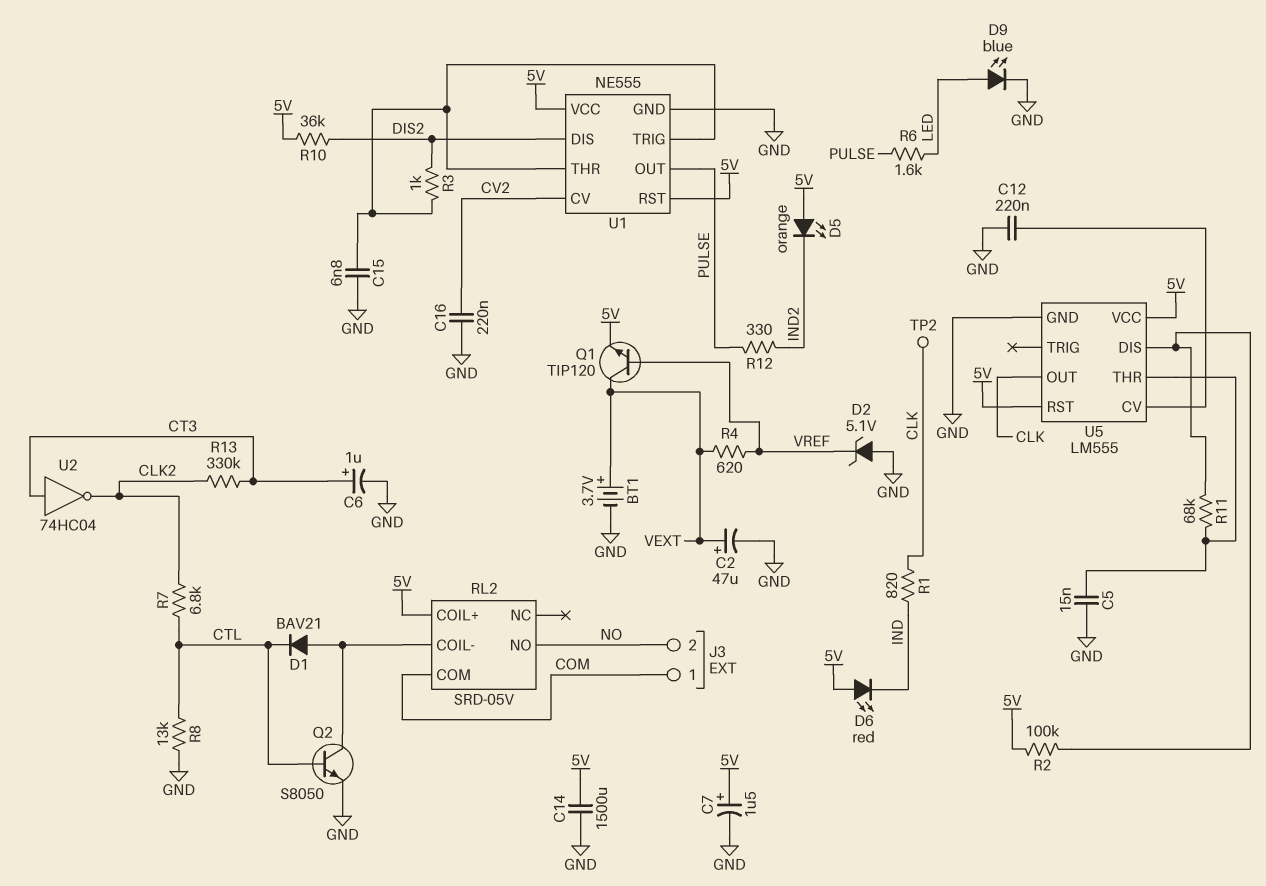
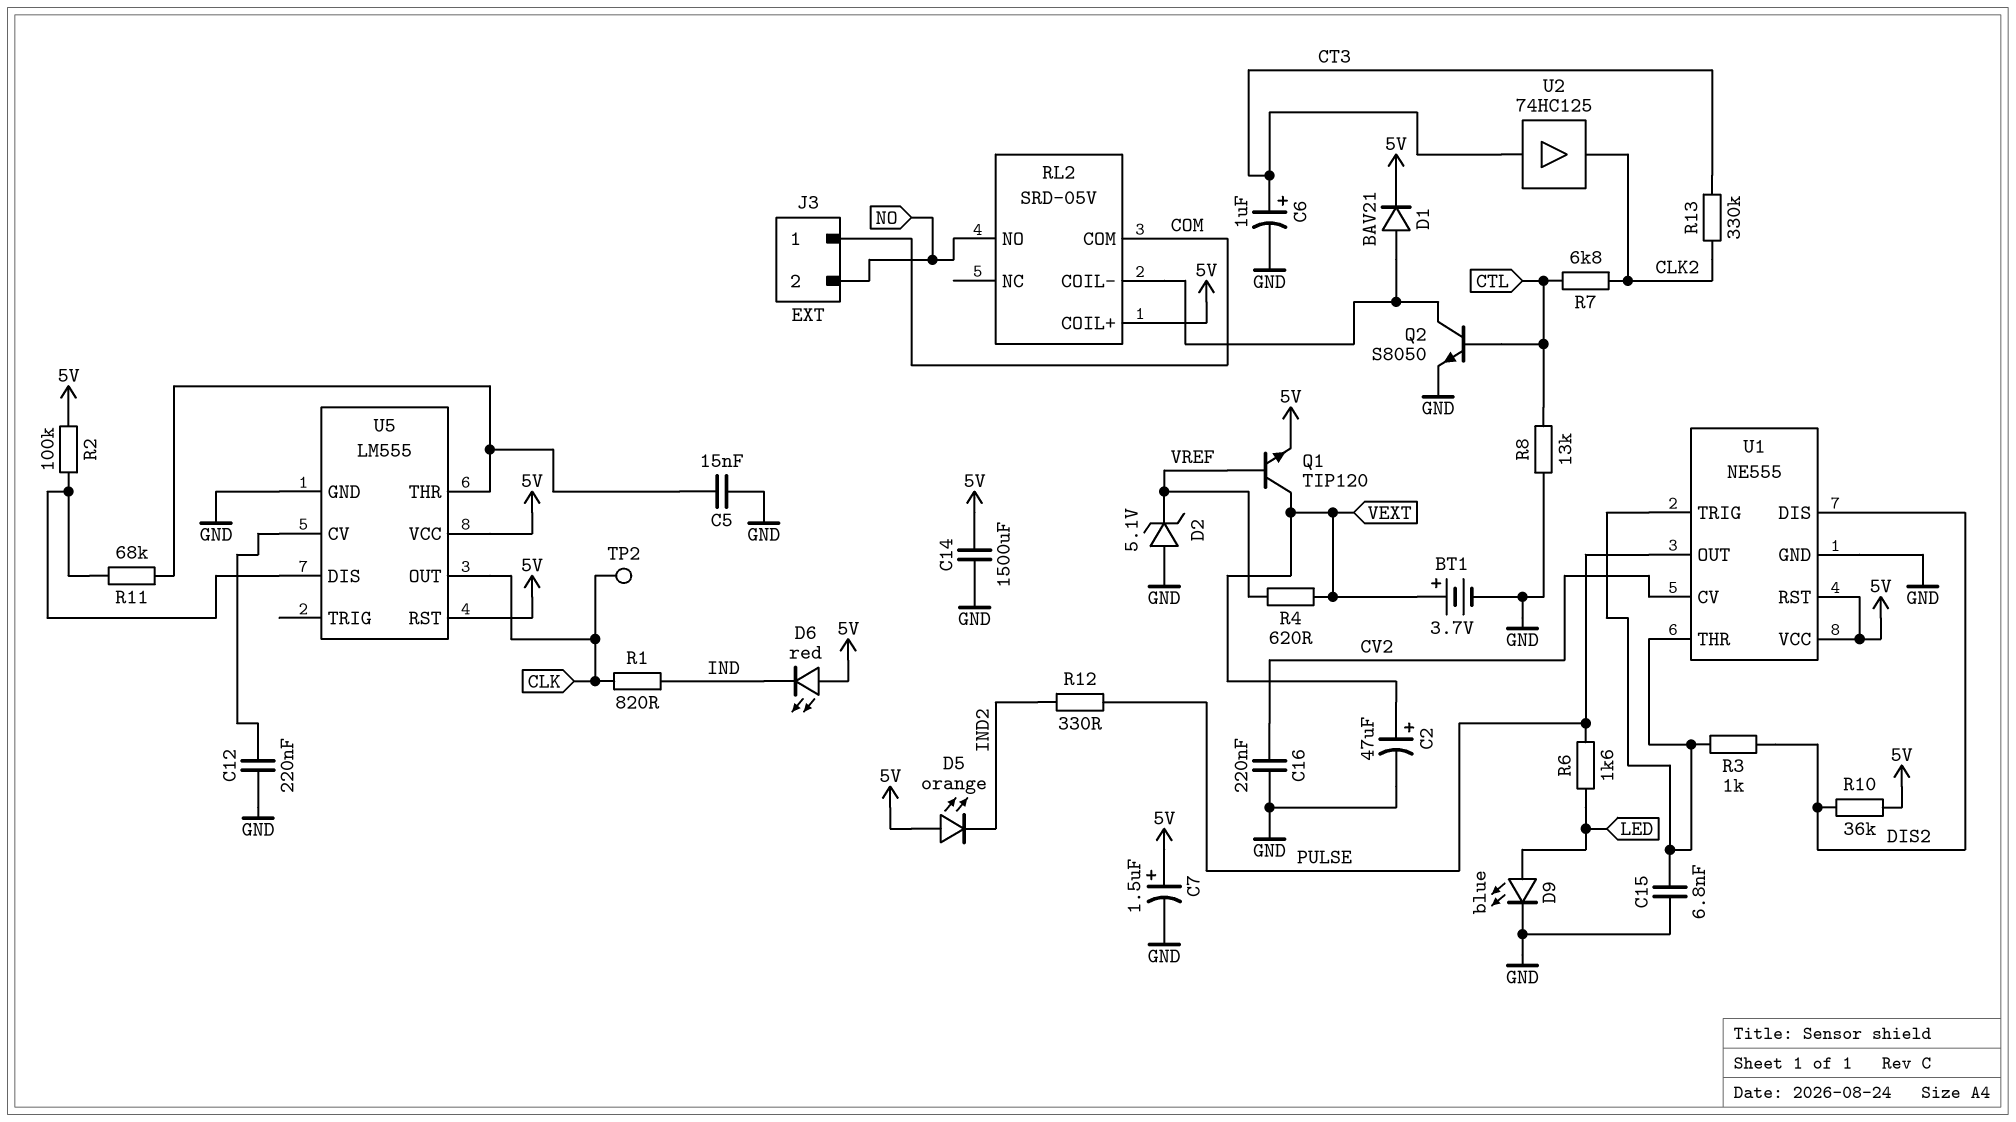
D1: diode BAV21 (A RL2/COIL-, K CTL) -> diode BAV21 (A RL2/COIL-, K 5V)
U2: NOT 74HC04 (in CT3, out CLK2) -> buffer 74HC125 (in CT3, out CLK2)

